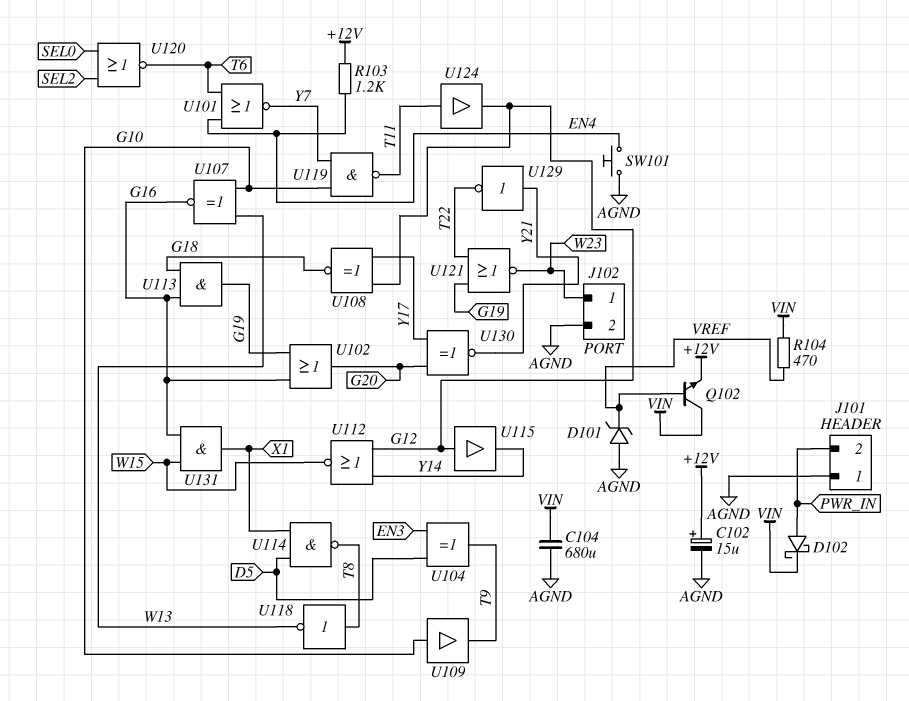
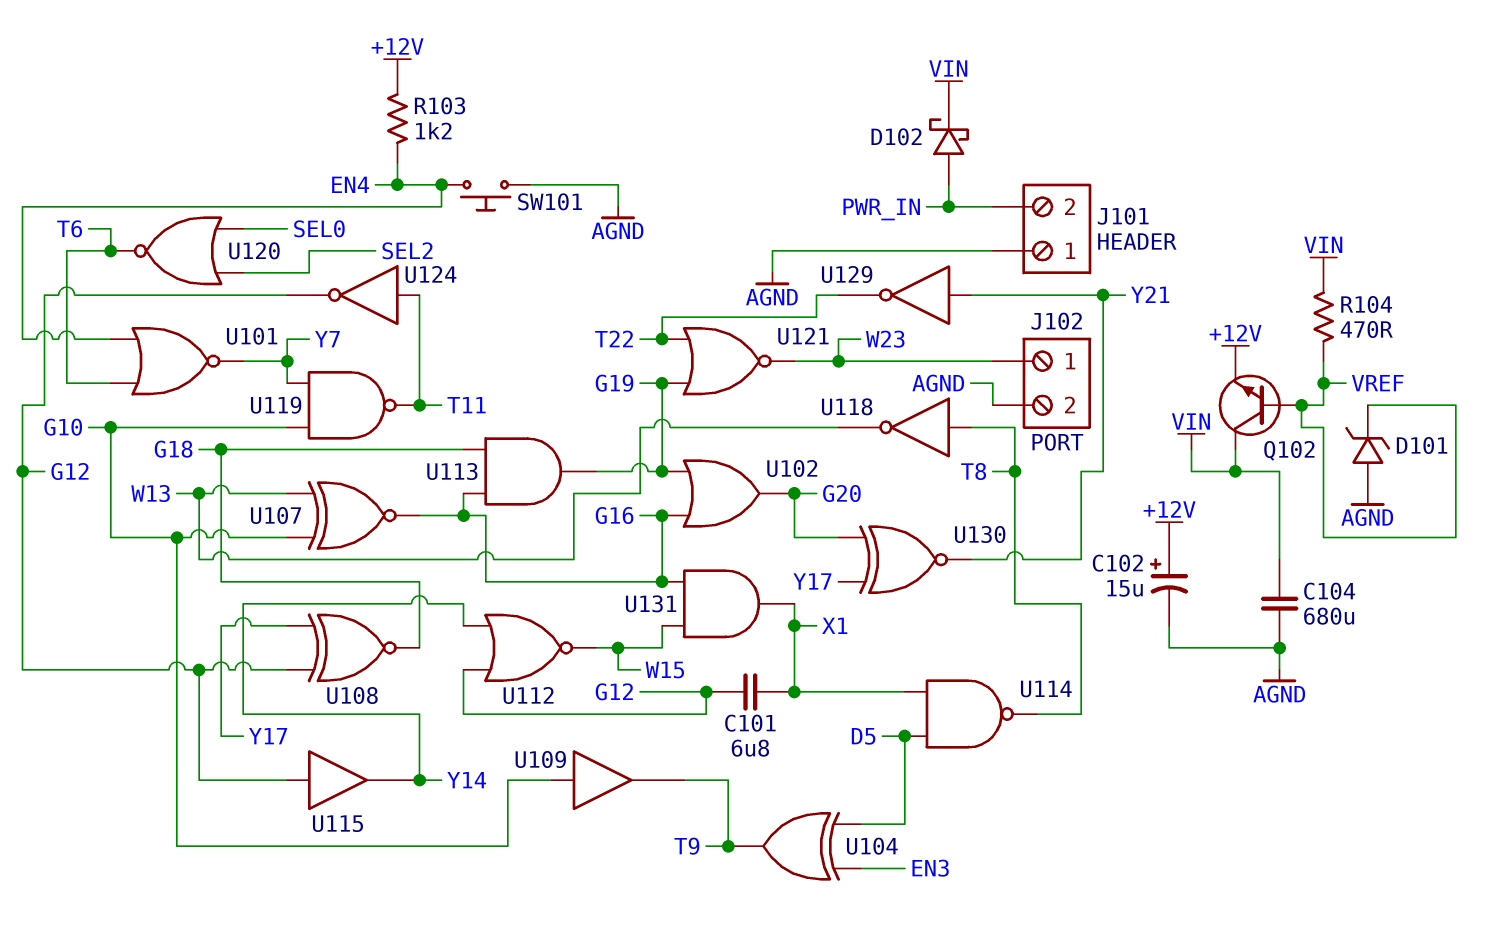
C101: none -> 6.8uF (G12, X1)
U124: buffer (in T11, out G12) -> NOT (in T11, out G12)

